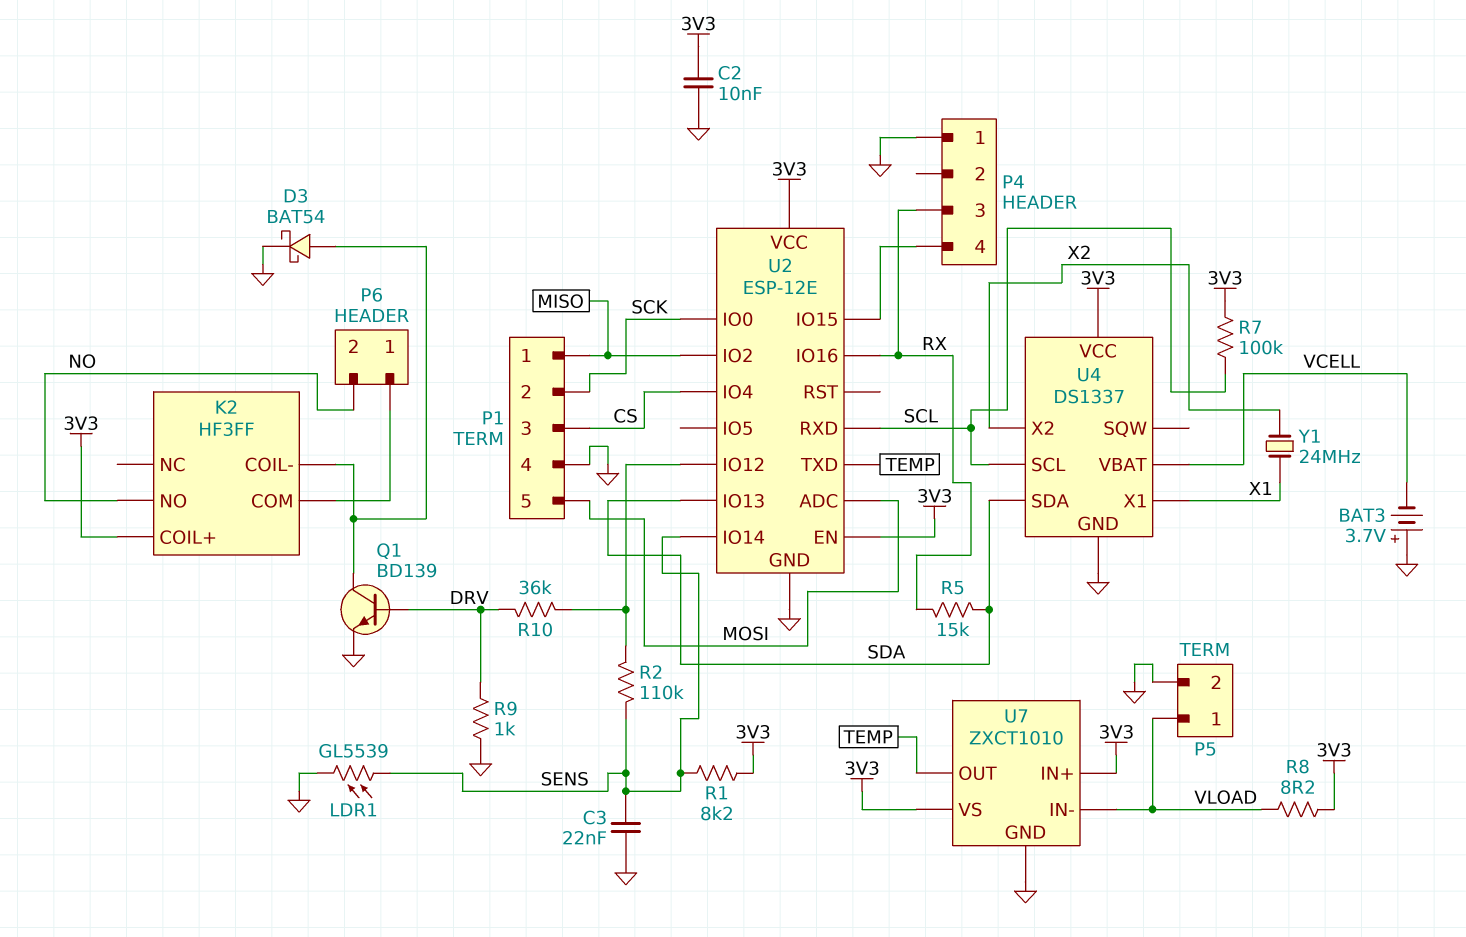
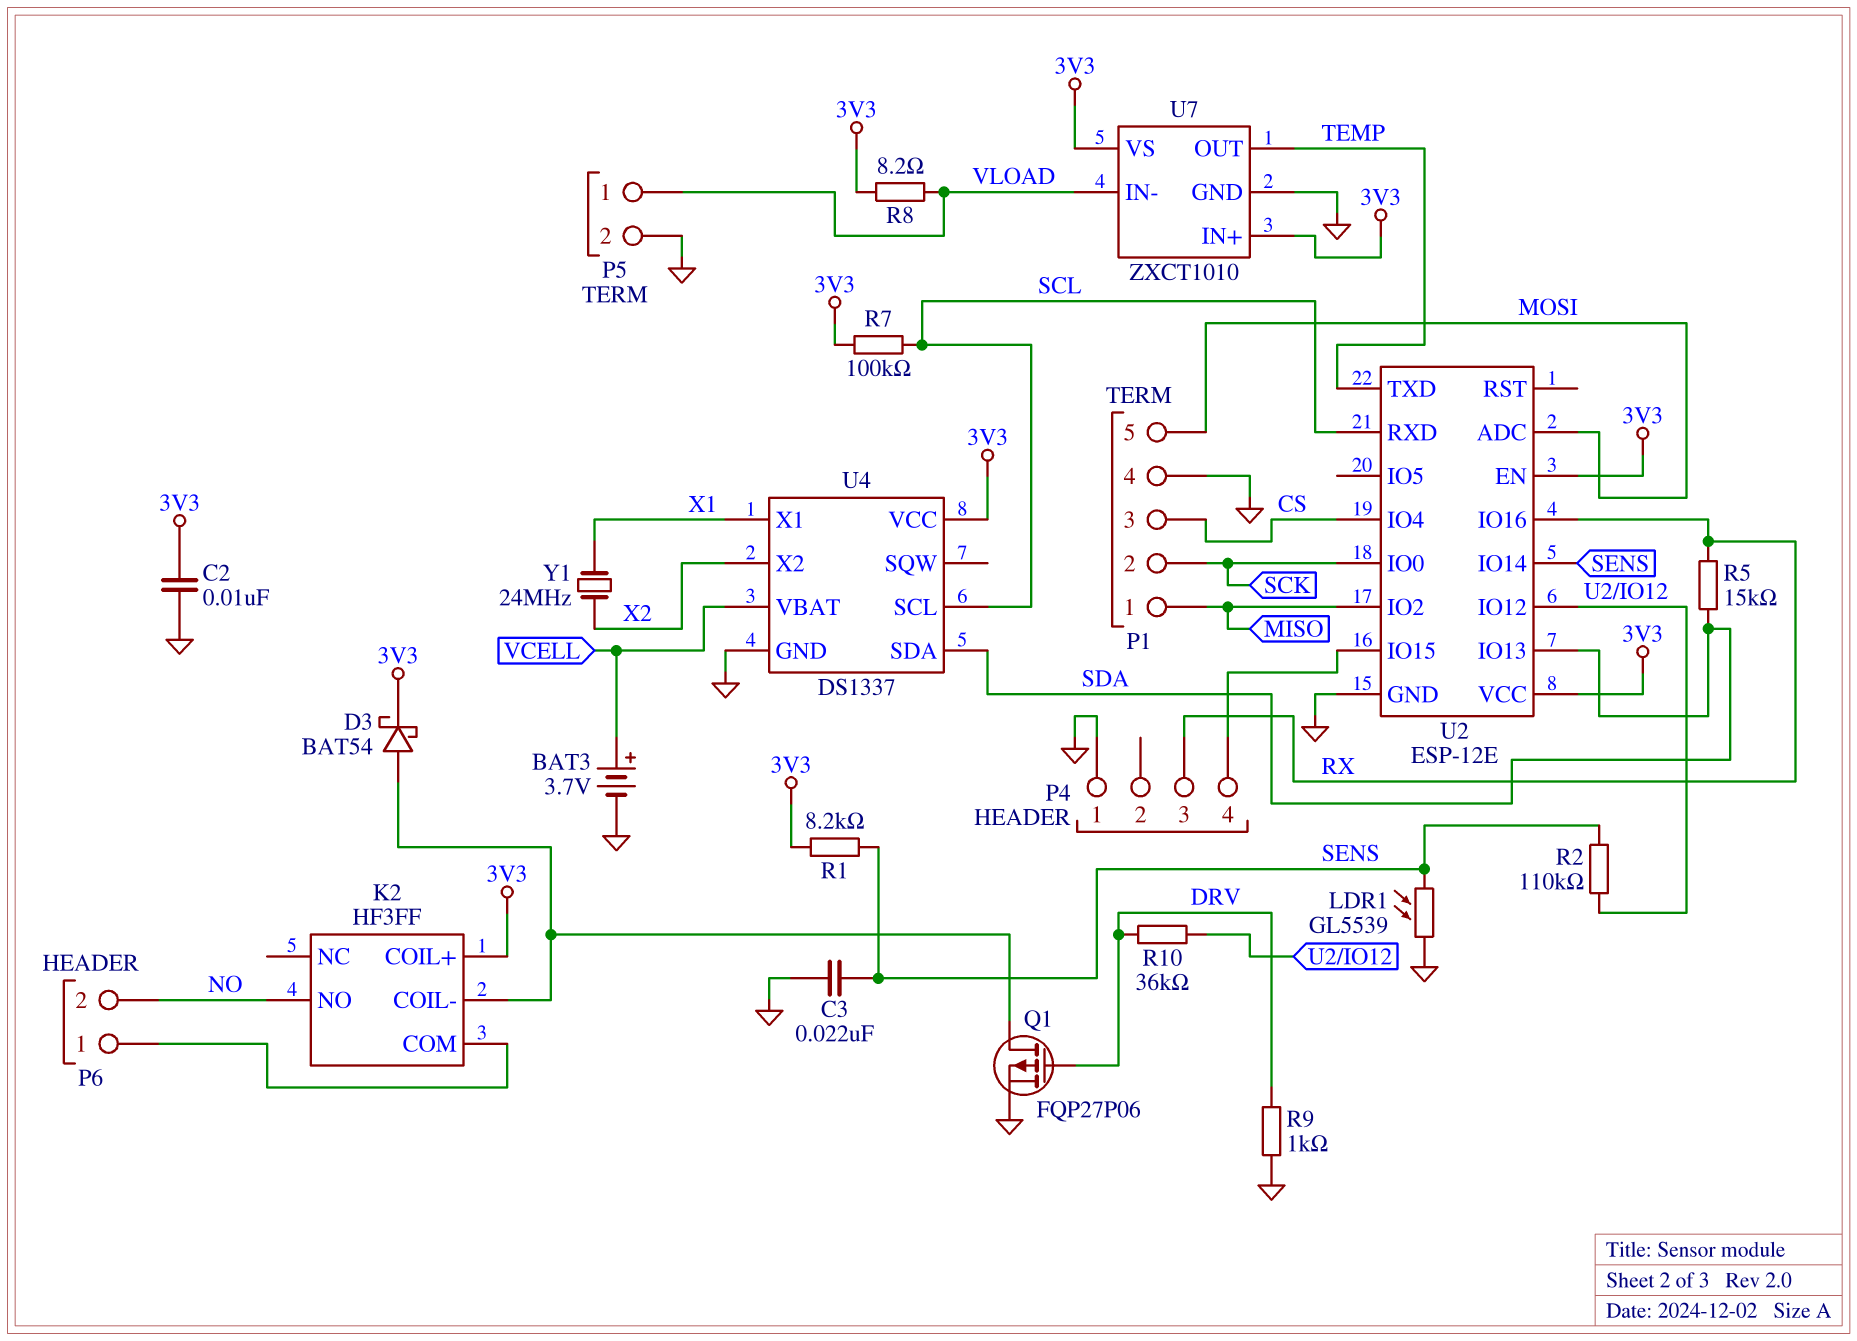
BAT3: 3.7V (plus GND, minus VCELL) -> 3.7V (plus VCELL, minus GND)
D3: schottky BAT54 (A K2/COIL-, K GND) -> schottky BAT54 (A K2/COIL-, K 3V3)
Q1: NPN BD139 (B DRV, C K2/COIL-, E GND) -> PMOS FQP27P06 (G DRV, D K2/COIL-, S GND)

